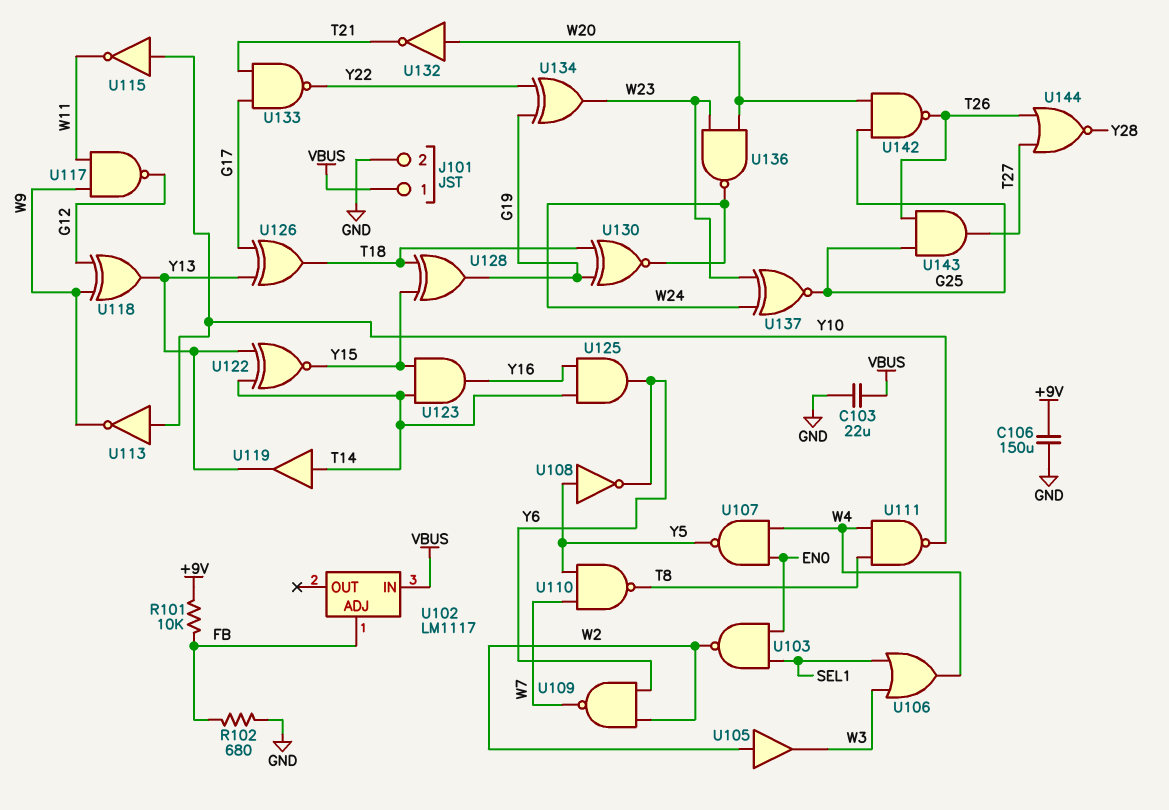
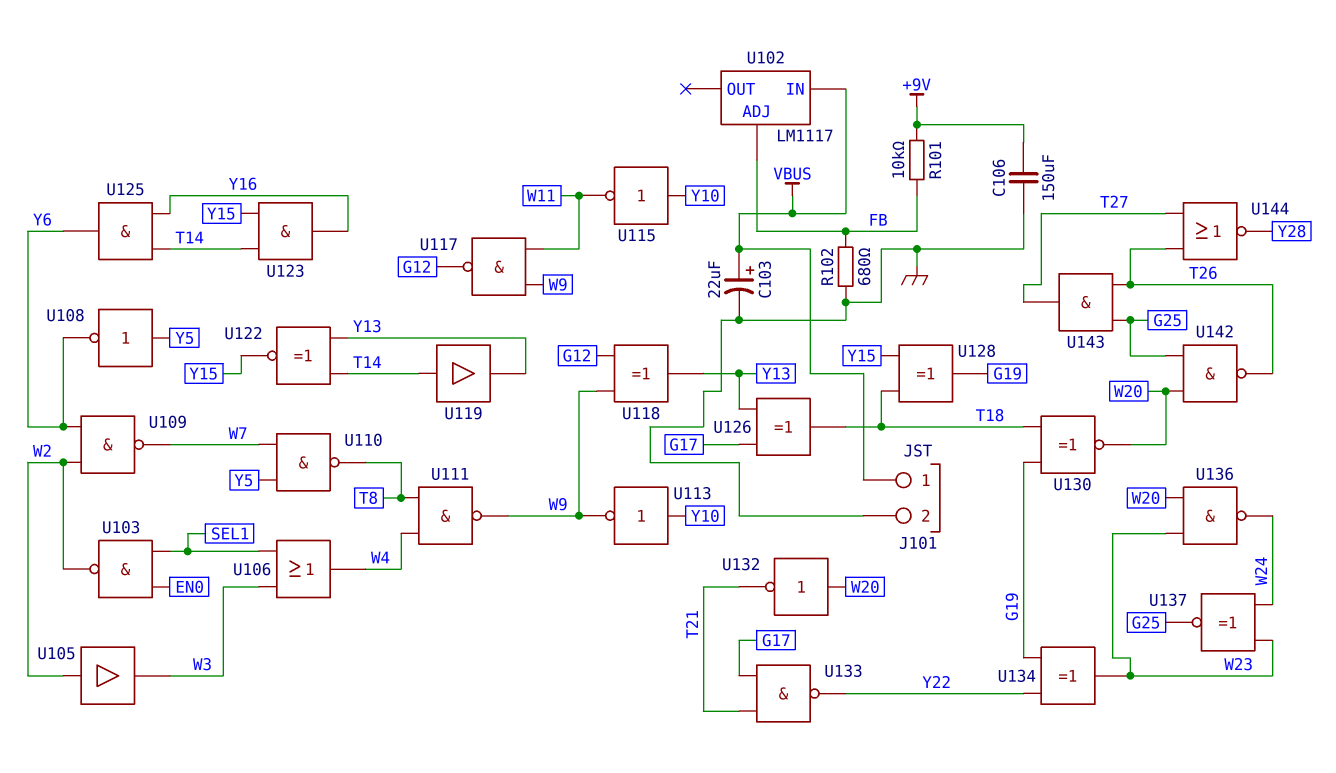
C103: 22uF (GND, VBUS) -> 22uF (plus VBUS, minus GND)
U107: NAND (in EN0, in W4, out Y5) -> none
U111: NAND (in T8, in W4, out Y10) -> NAND (in T8, in W4, out W9)
U130: XNOR (in G19, in T18, out W24) -> XNOR (in G19, in T18, out W20)

